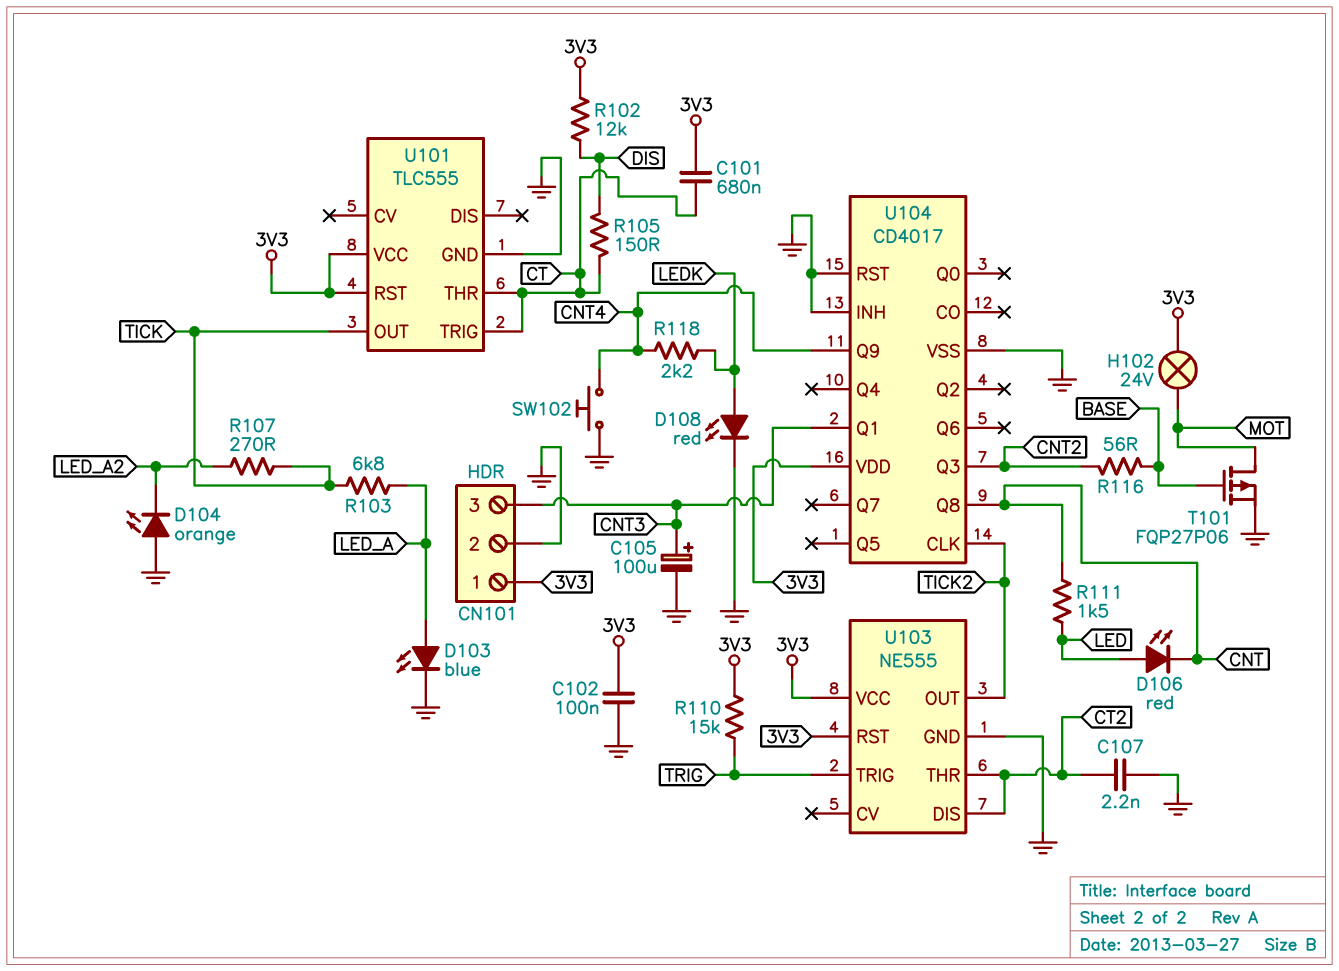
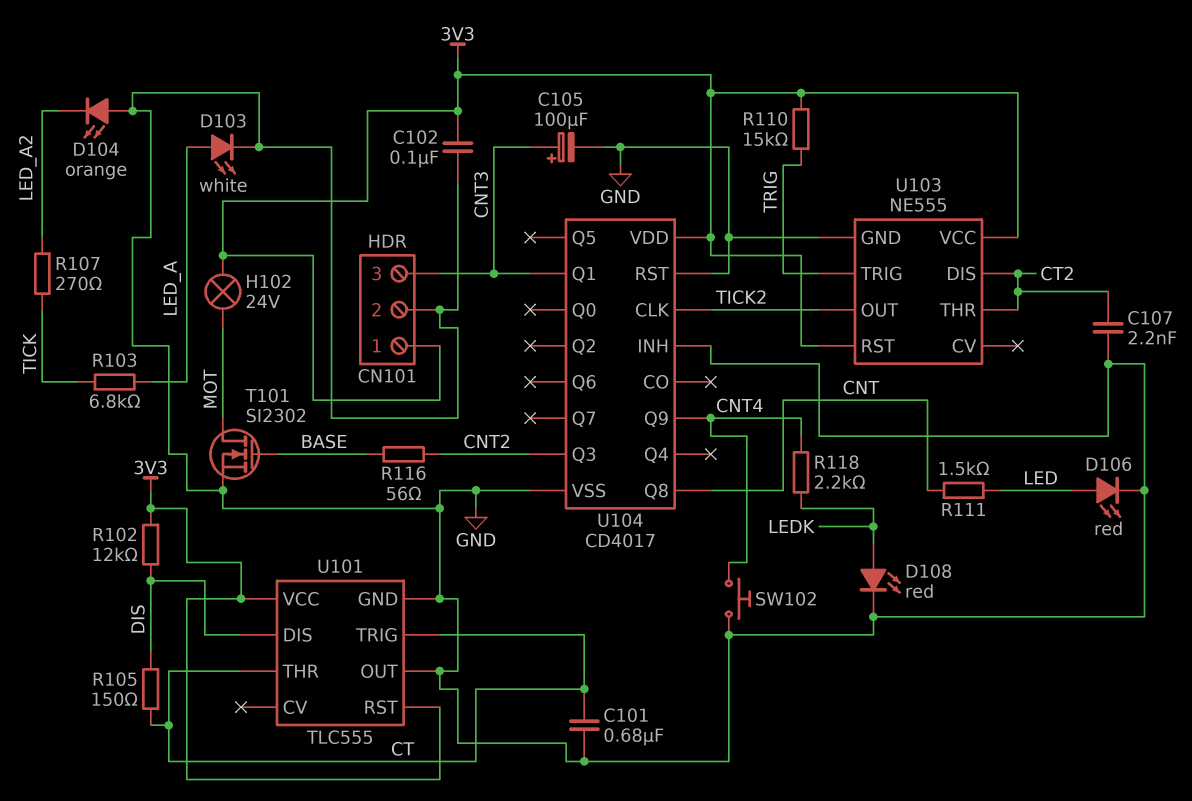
C101: 680nF (3V3, CT) -> 680nF (CT, GND)
D103: LED blue (A LED_A, K GND) -> LED white (A LED_A, K GND)
D106: LED red (A LED, K CNT) -> LED red (A LED, K GND)
T101: PMOS FQP27P06 (G BASE, D MOT, S GND) -> NMOS SI2302 (G BASE, D MOT, S GND)
U101 pin DIS: none -> DIS
U101 pin OUT: TICK -> GND

